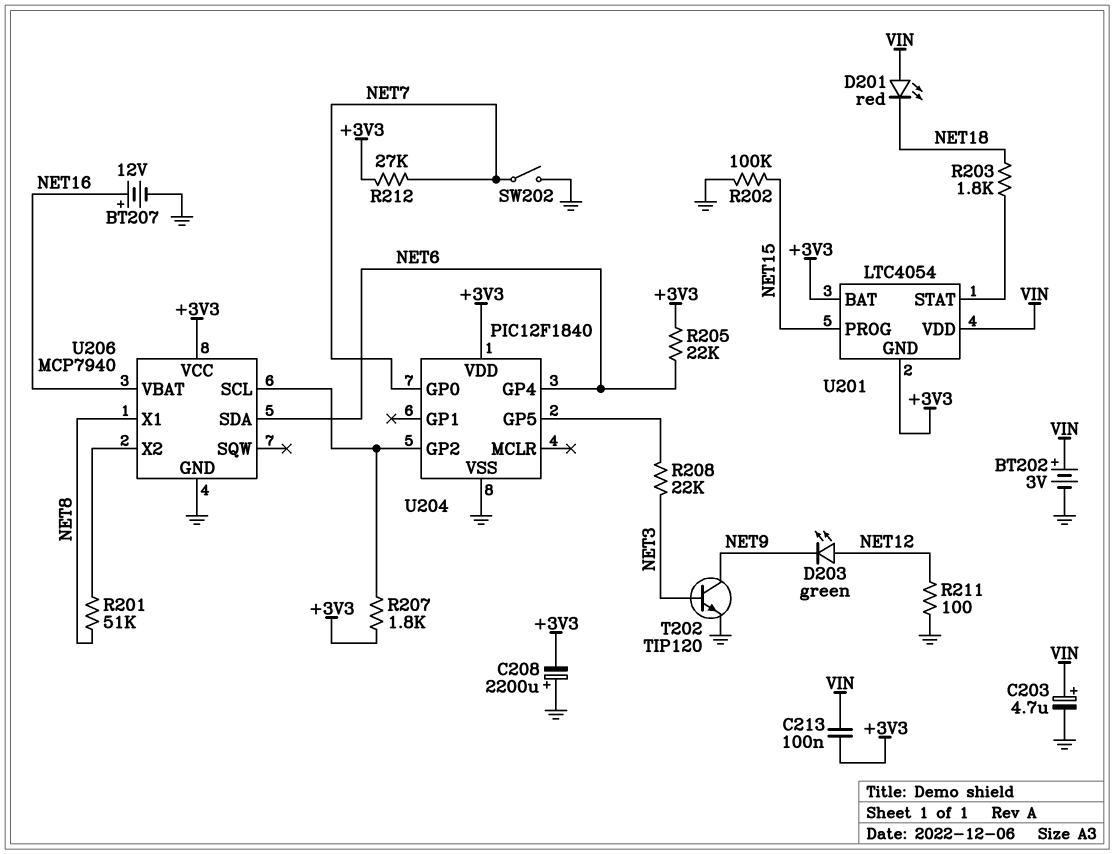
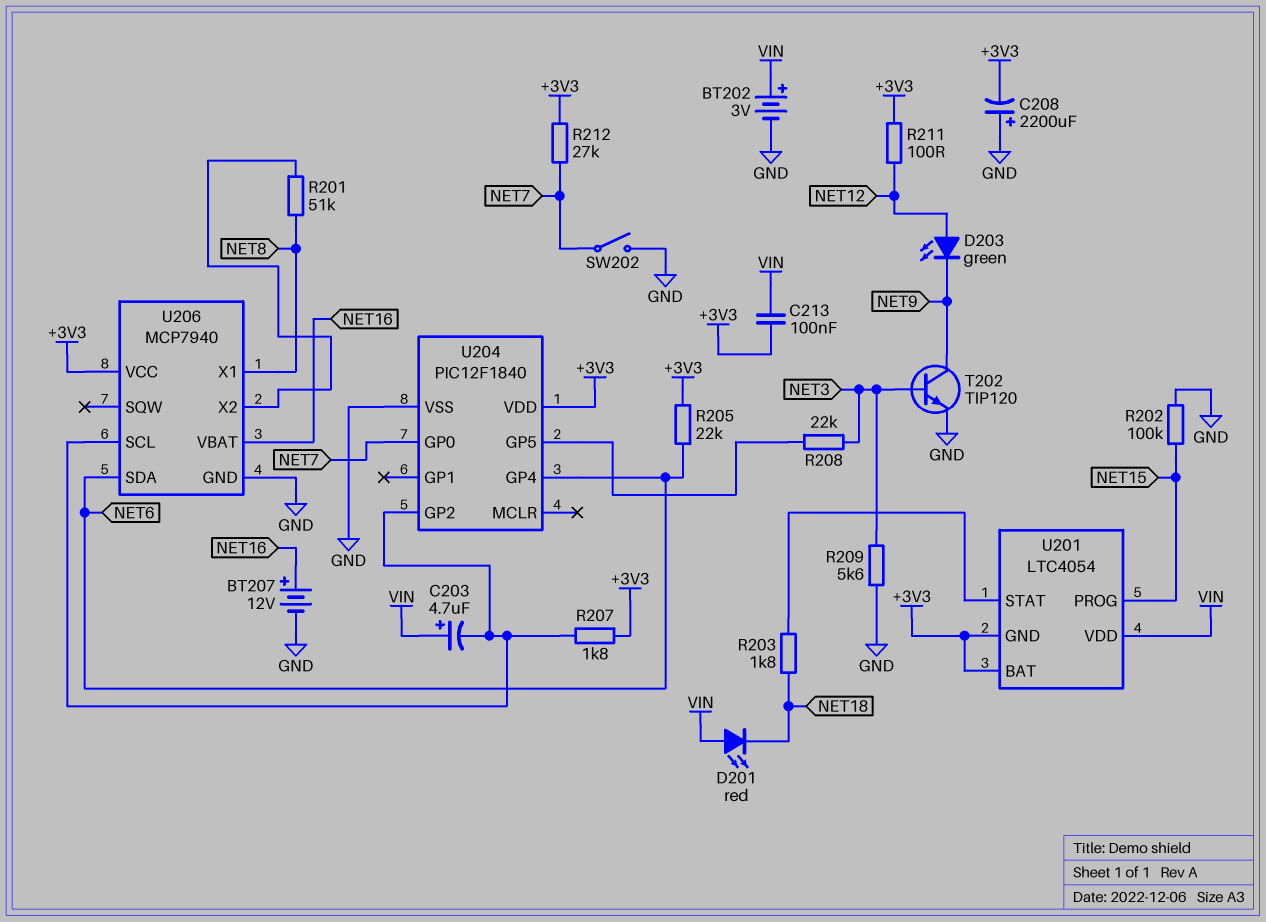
C203: 4.7uF (plus VIN, minus GND) -> 4.7uF (plus VIN, minus U204/GP2)
R209: none -> 5.6k (GND, NET3)
R211: 100 (GND, NET12) -> 100 (+3V3, NET12)

